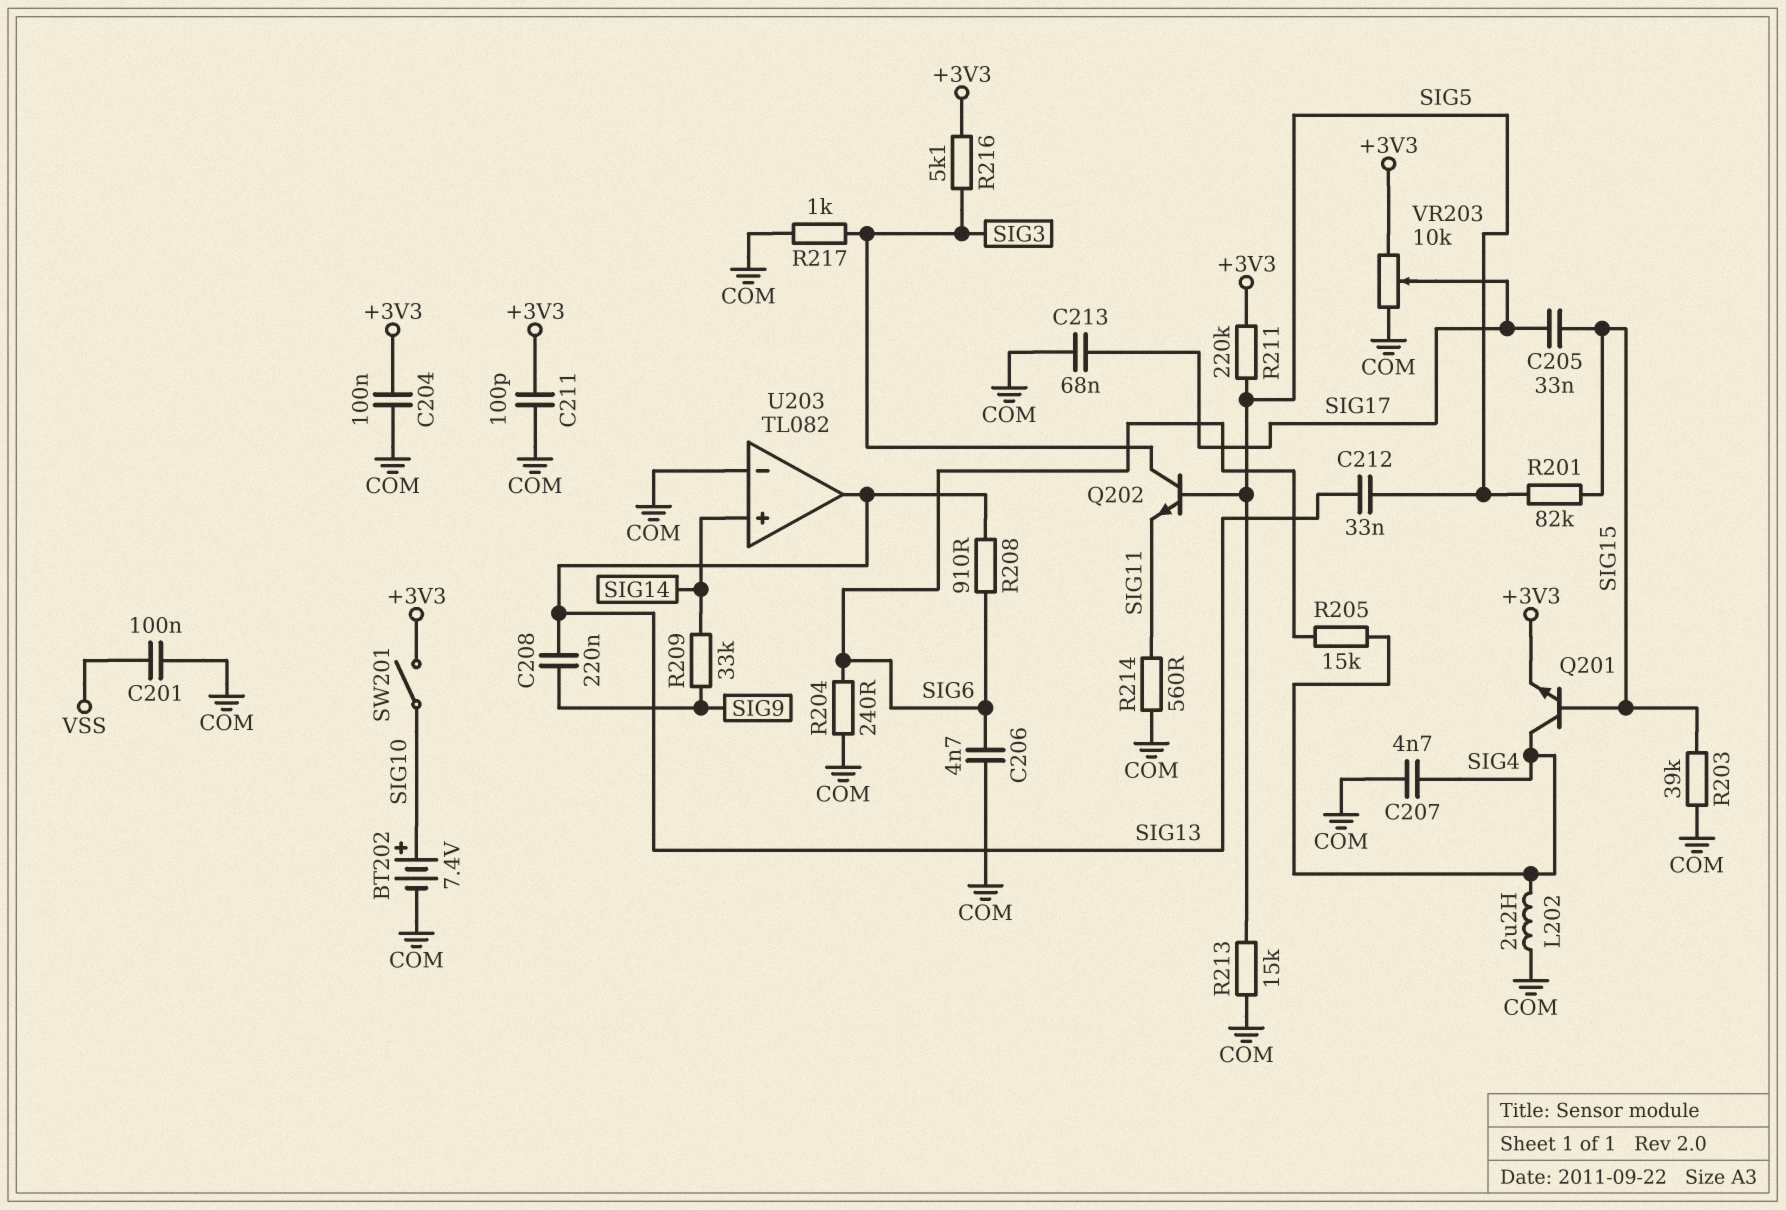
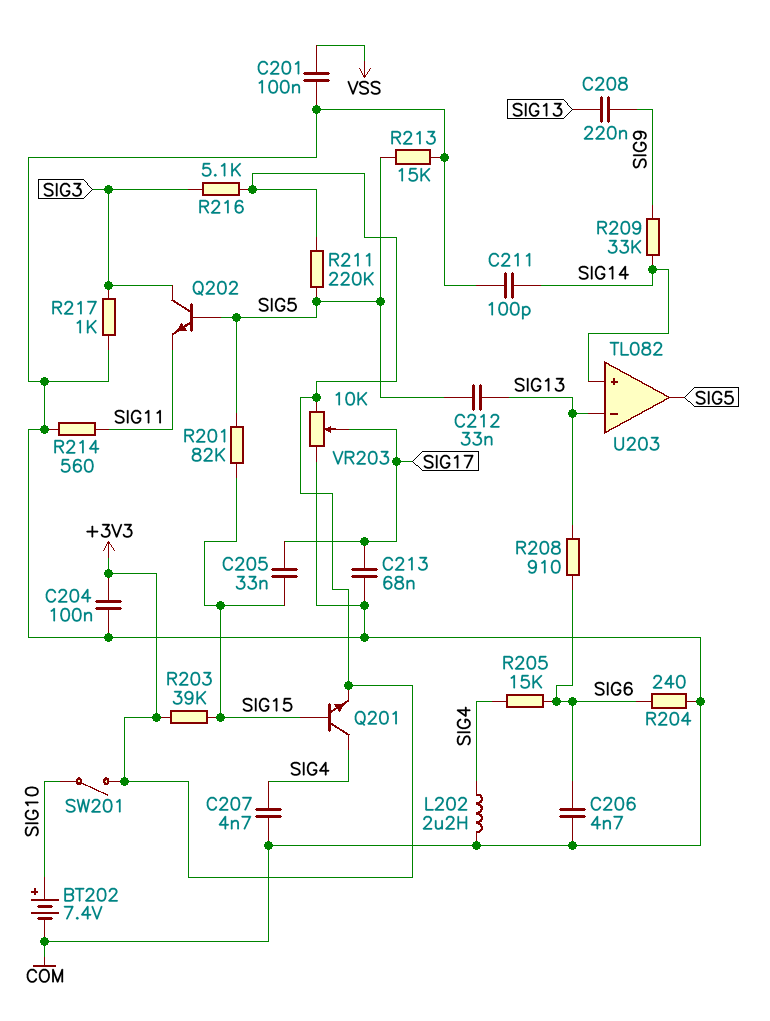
C211: 100pF (+3V3, COM) -> 100pF (COM, SIG14)
R203: 39k (COM, SIG15) -> 39k (+3V3, SIG15)
U203 pin in-: COM -> SIG13
U203 pin out: SIG13 -> SIG5

